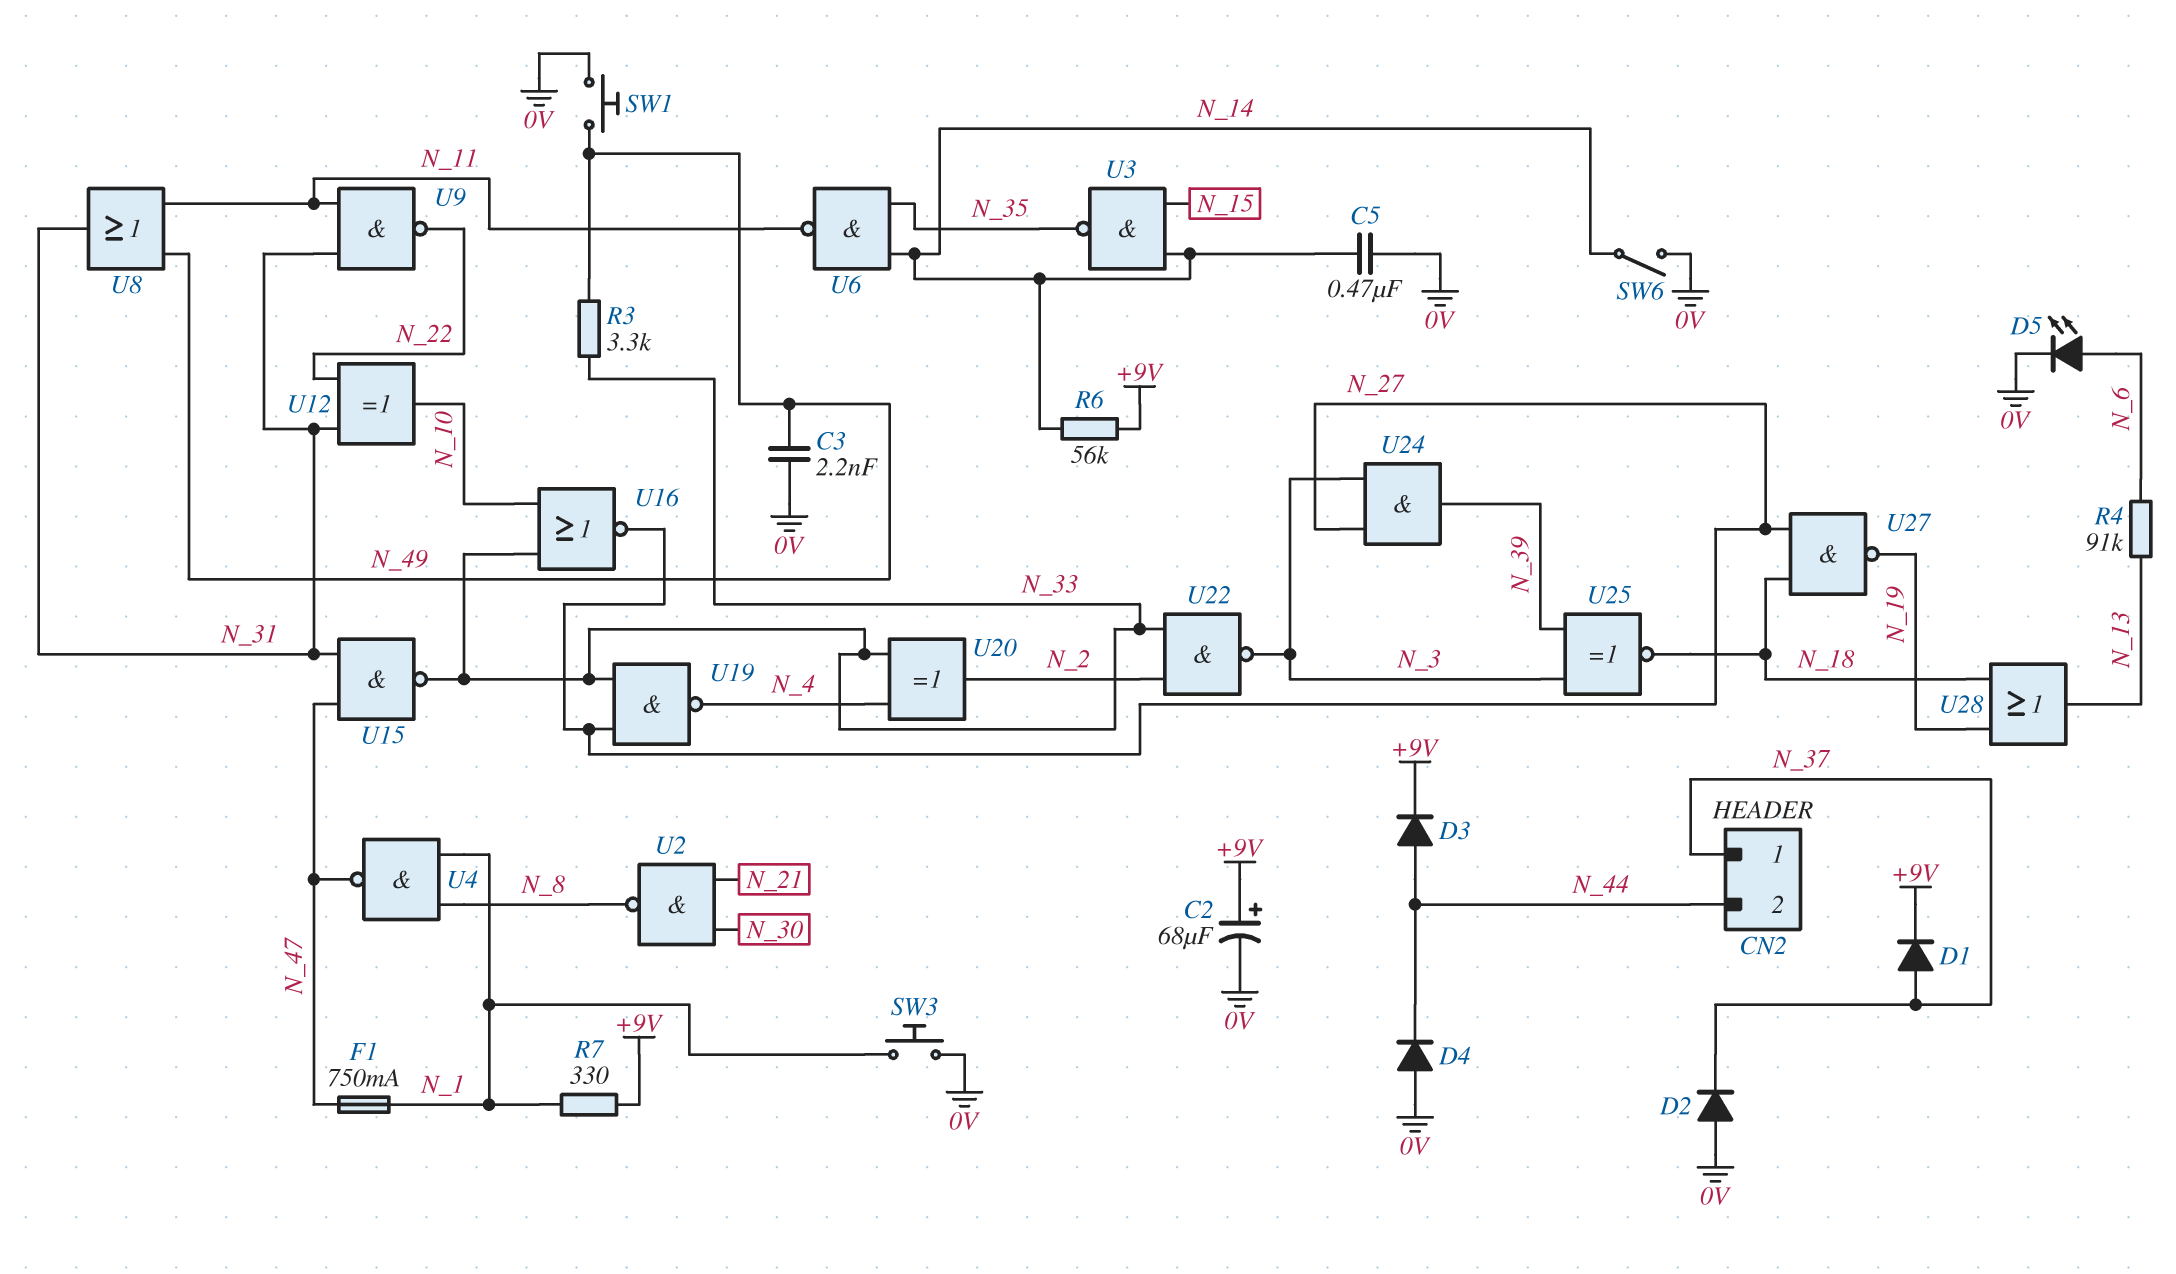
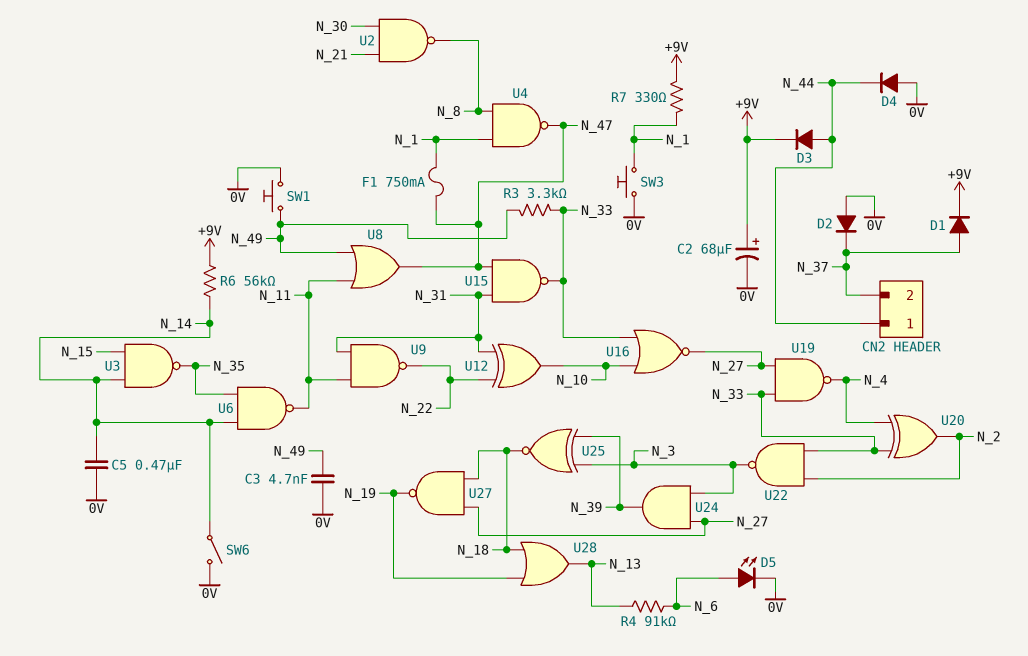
C3: 2.2nF (0V, N_49) -> 4.7nF (0V, N_49)
CN2 pin 1: N_37 -> N_44
CN2 pin 2: N_44 -> N_37
U8: OR (in N_11, in N_49, out N_31) -> OR (in N_11, in N_49, out N_47)

